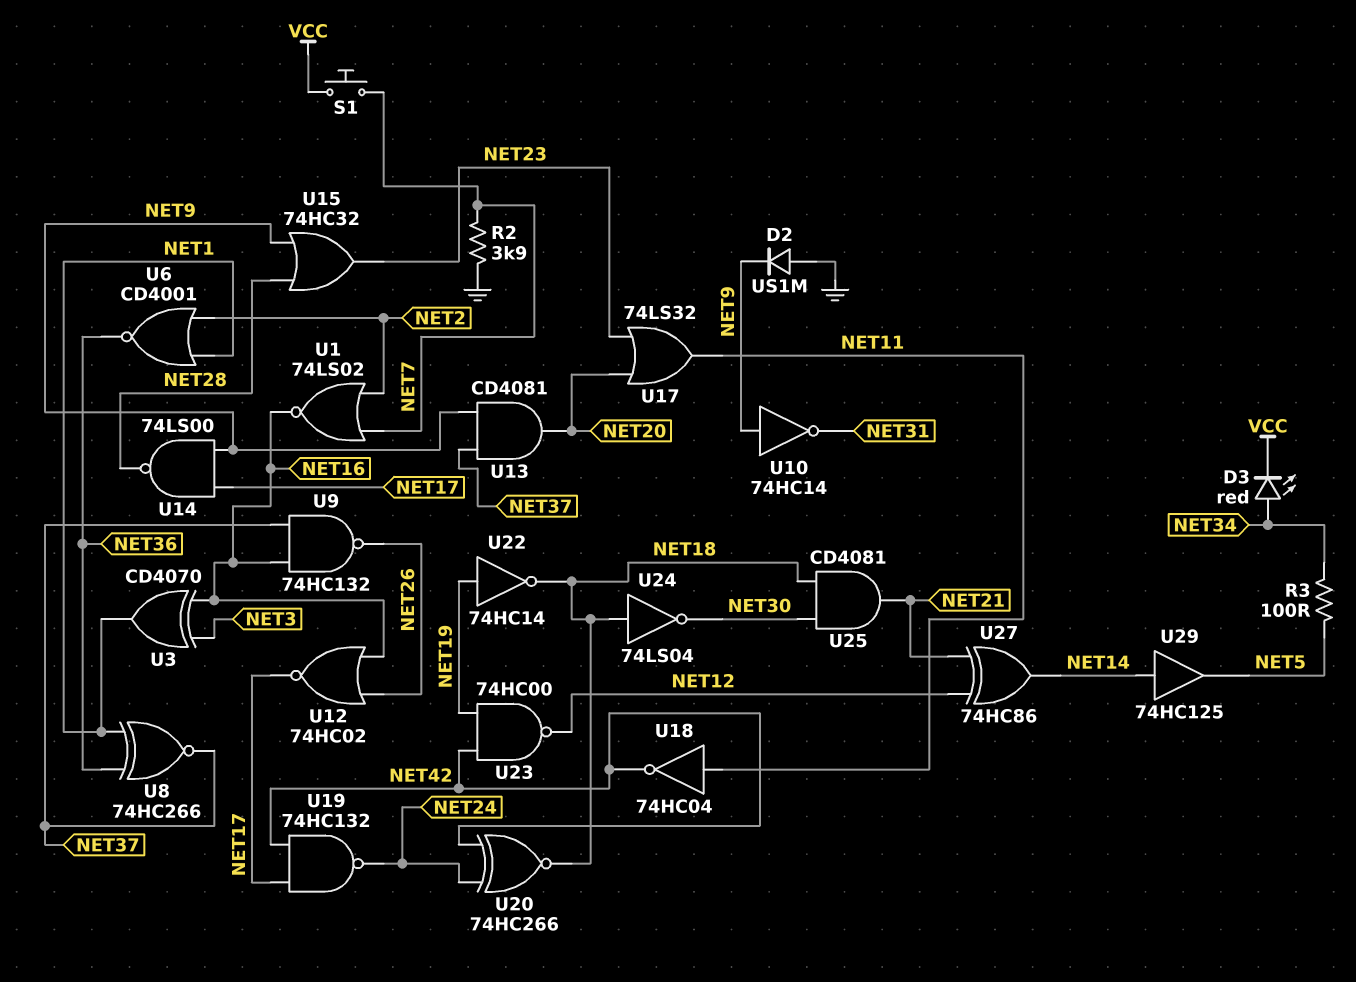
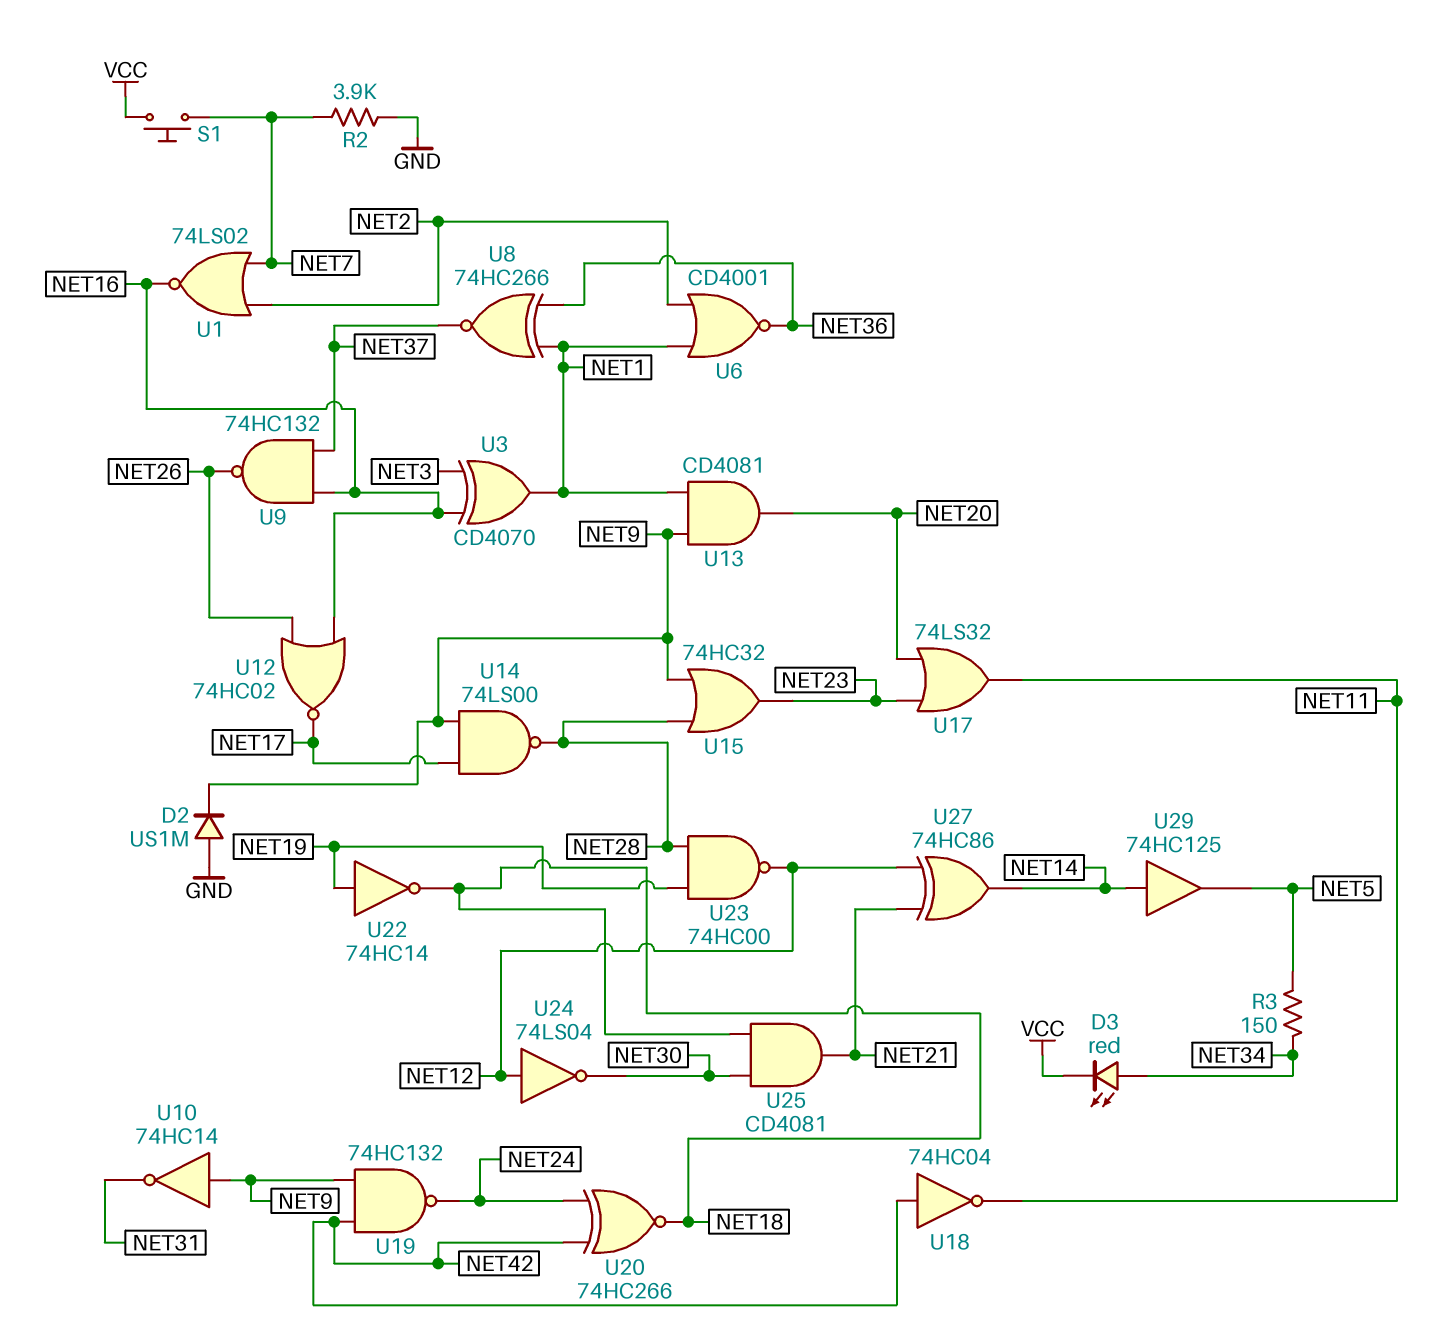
R3: 100 (NET5, NET34) -> 150 (NET5, NET34)
U13: AND CD4081 (in NET9, in NET37, out NET20) -> AND CD4081 (in NET1, in NET9, out NET20)
U18: NOT 74HC04 (in NET11, out NET42) -> NOT 74HC04 (in NET42, out NET11)
U19: NAND 74HC132 (in NET17, in NET42, out NET24) -> NAND 74HC132 (in NET9, in NET42, out NET24)
U23: NAND 74HC00 (in NET19, in NET42, out NET12) -> NAND 74HC00 (in NET19, in NET28, out NET12)
U24: NOT 74LS04 (in NET18, out NET30) -> NOT 74LS04 (in NET12, out NET30)

